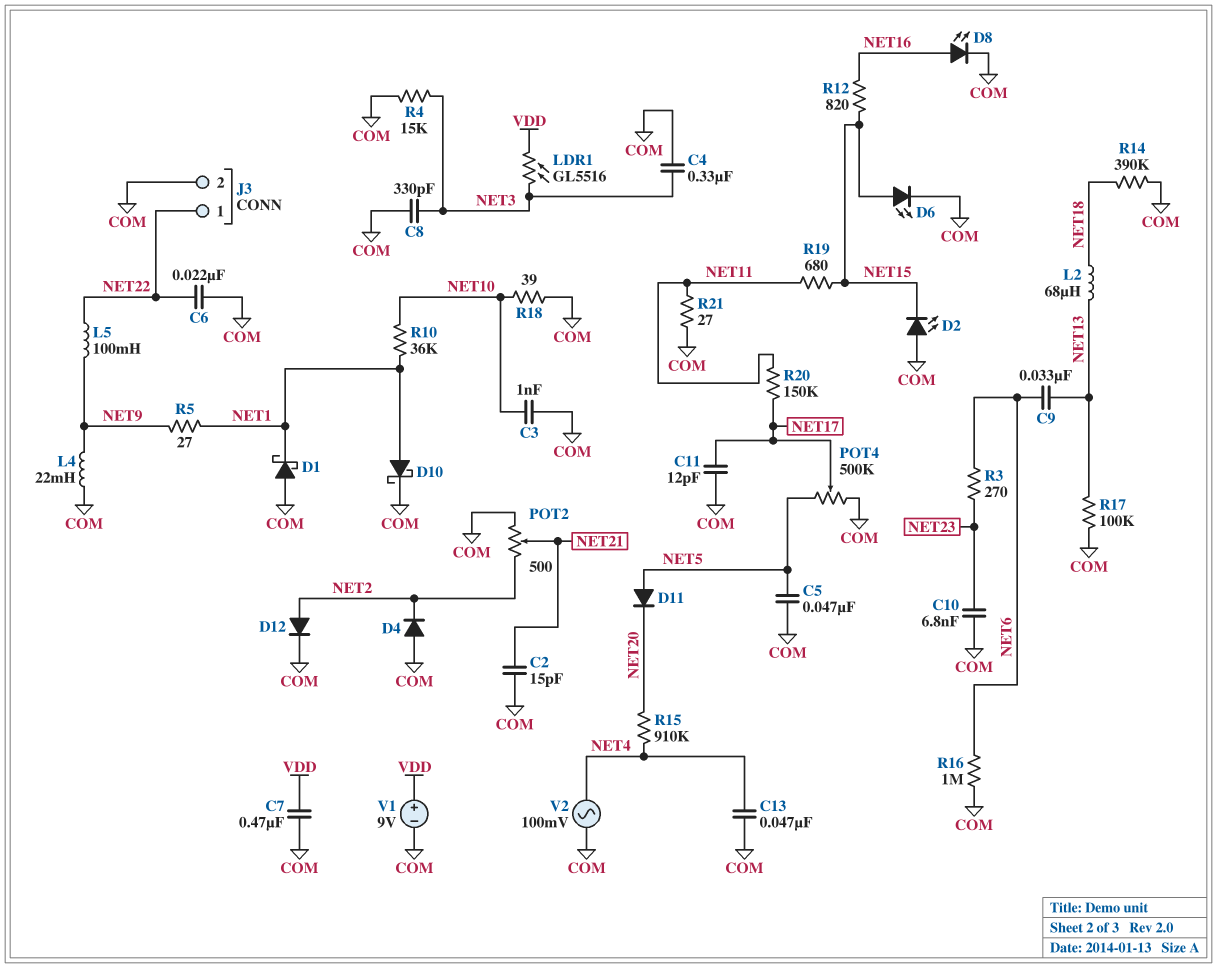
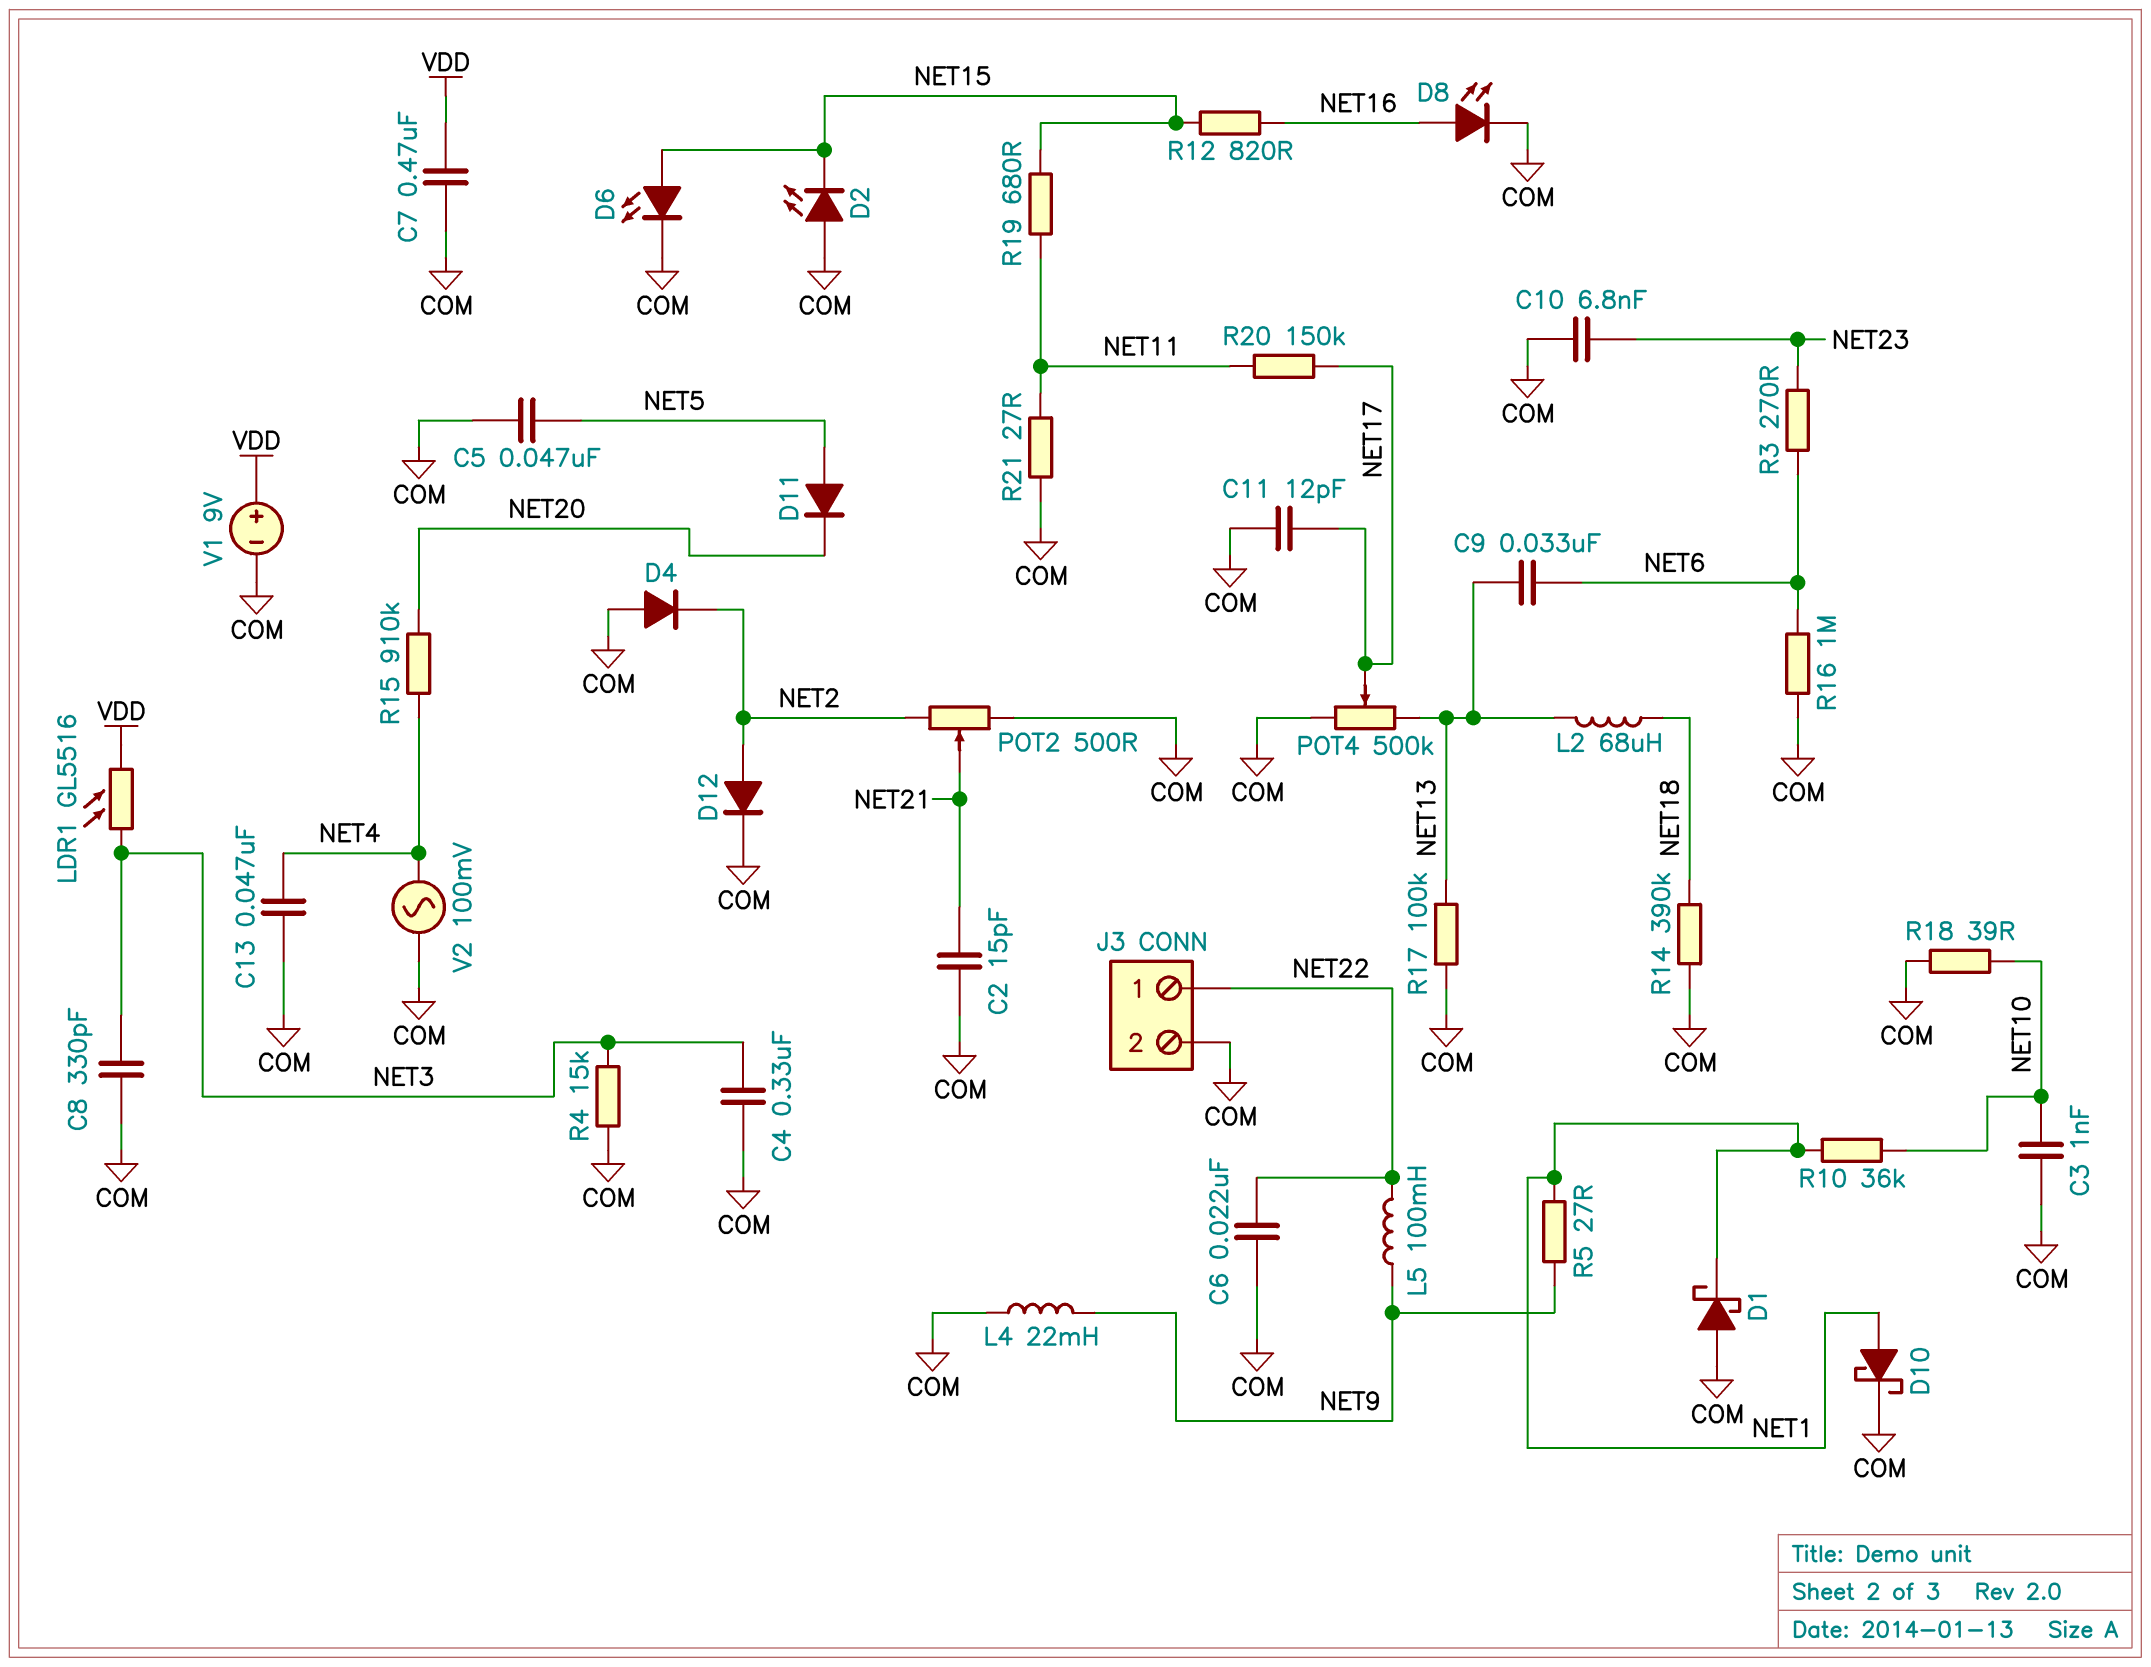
POT4: 500k (COM, NET5, wiper NET17) -> 500k (COM, NET13, wiper NET17)

